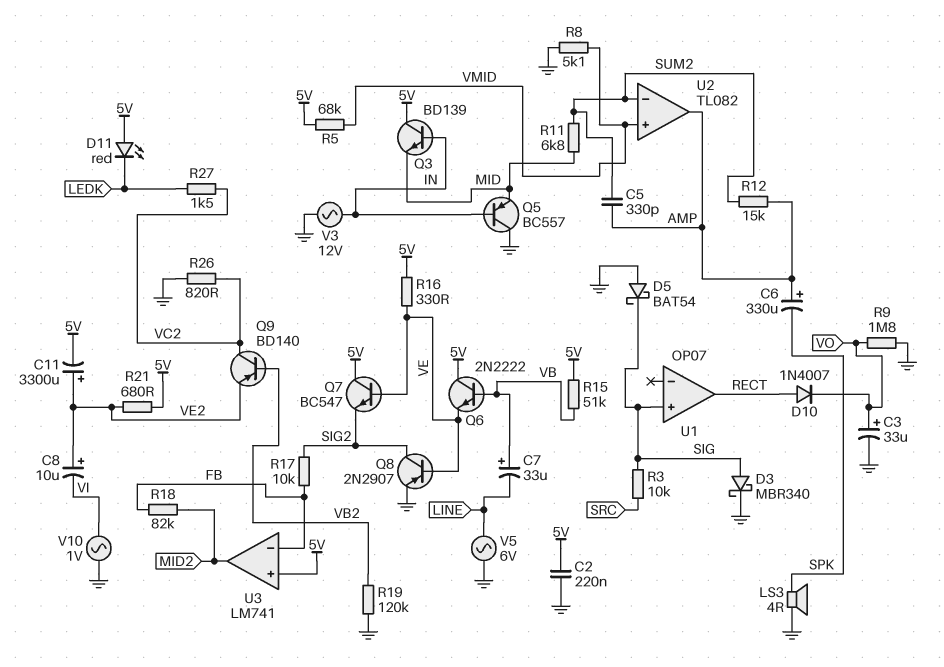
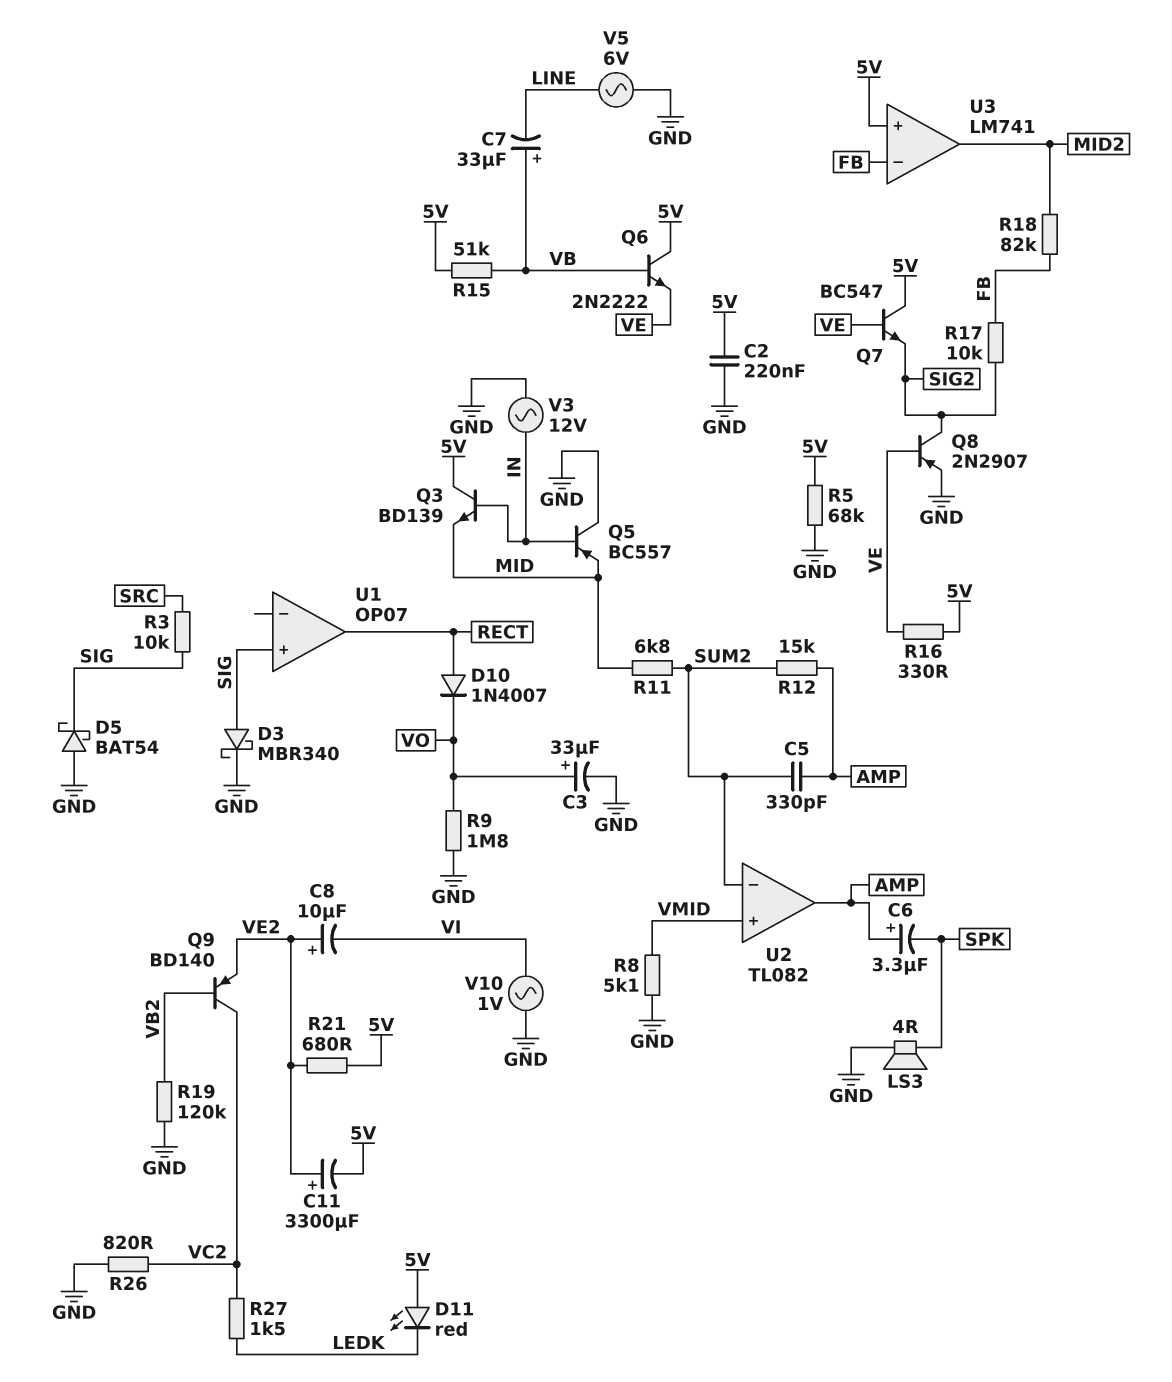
C6: 330uF (plus AMP, minus SPK) -> 3.3uF (plus AMP, minus SPK)
R5: 68k (5V, VMID) -> 68k (5V, GND)

